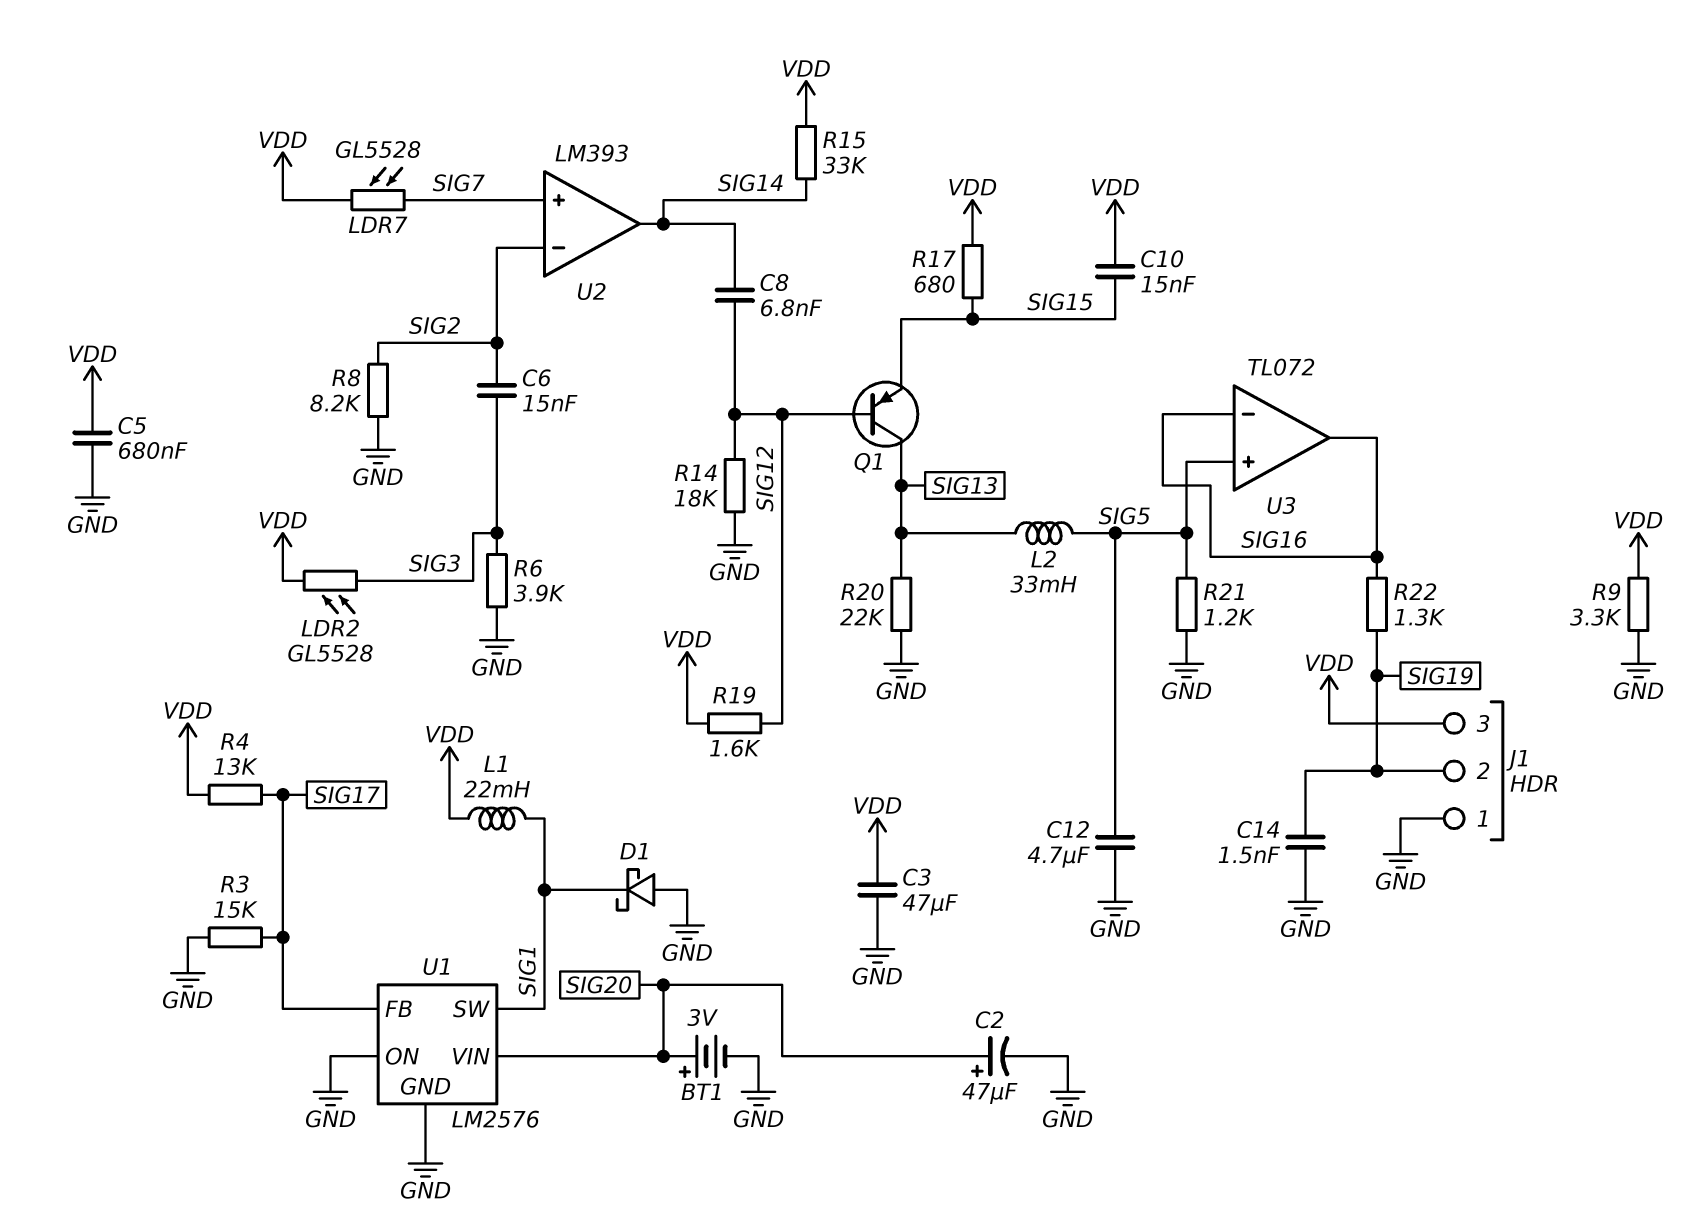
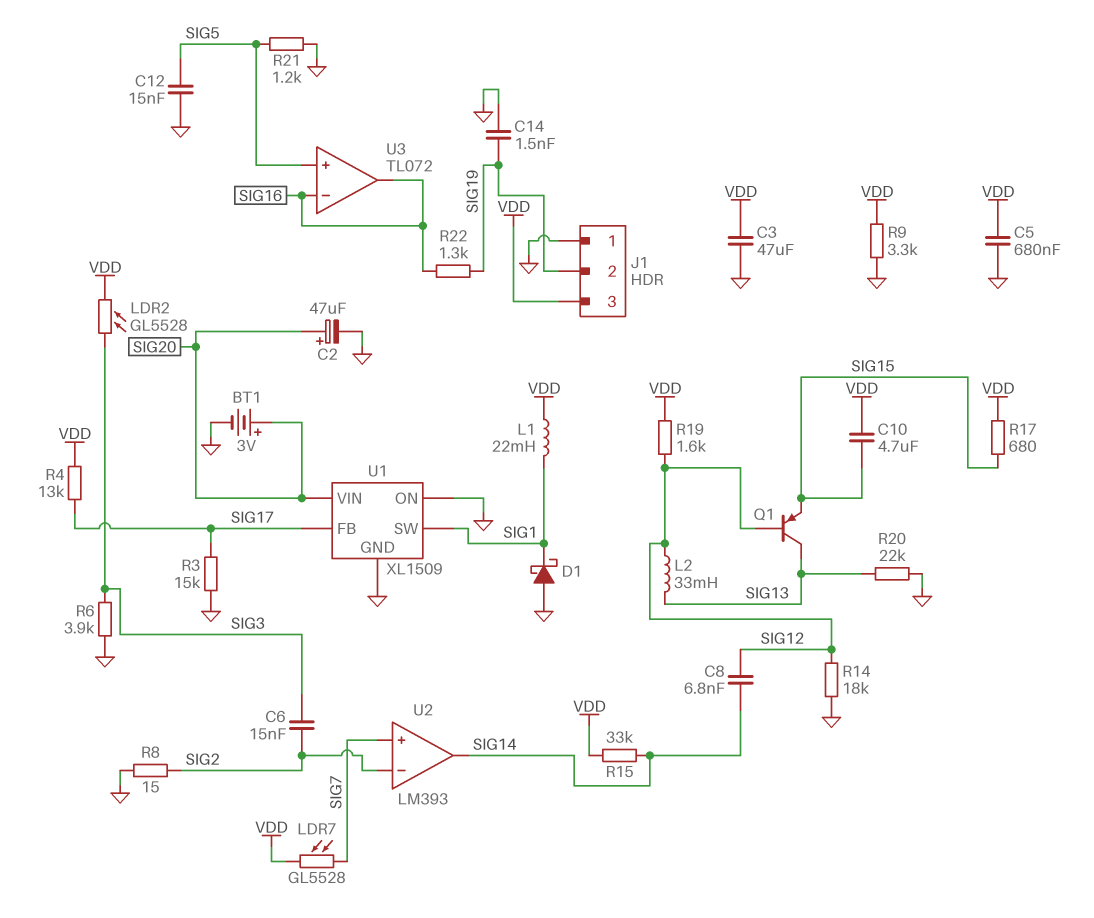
C10: 15nF (SIG15, VDD) -> 4.7uF (SIG15, VDD)
C12: 4.7uF (GND, SIG5) -> 15nF (GND, SIG5)
L2: 33mH (SIG5, SIG13) -> 33mH (SIG12, SIG13)
R8: 8.2k (GND, SIG2) -> 15 (GND, SIG2)
U1: LM2576 -> XL1509

